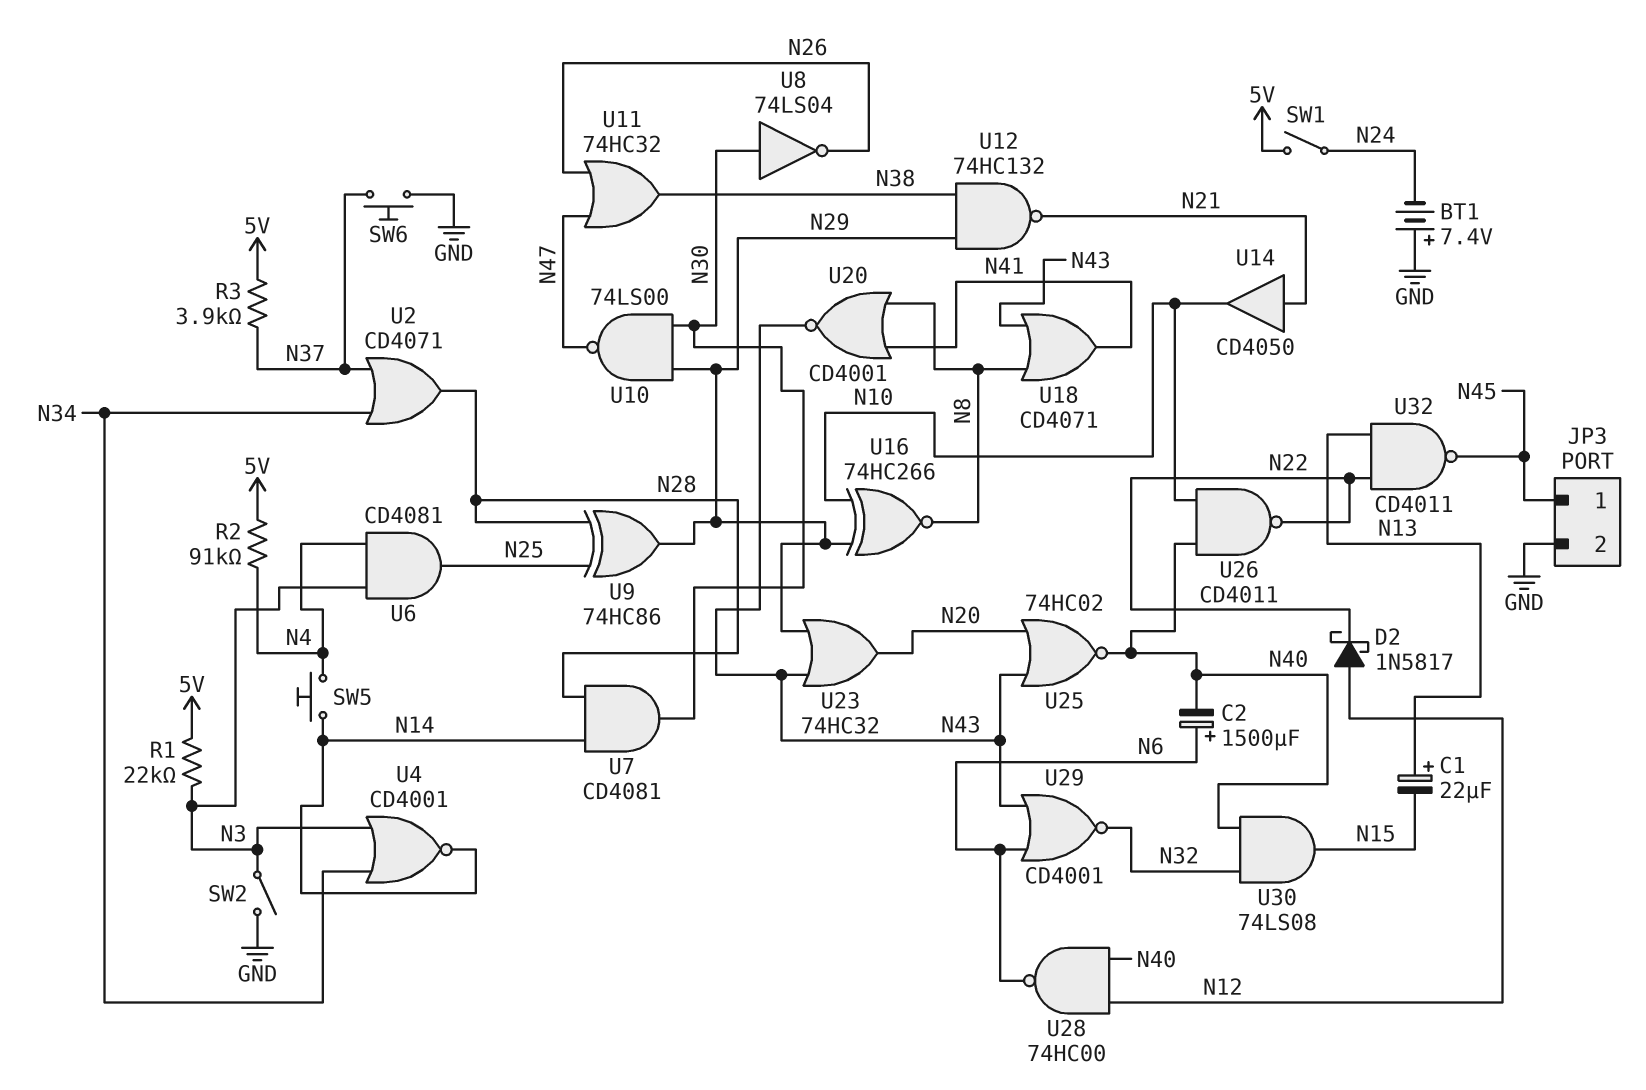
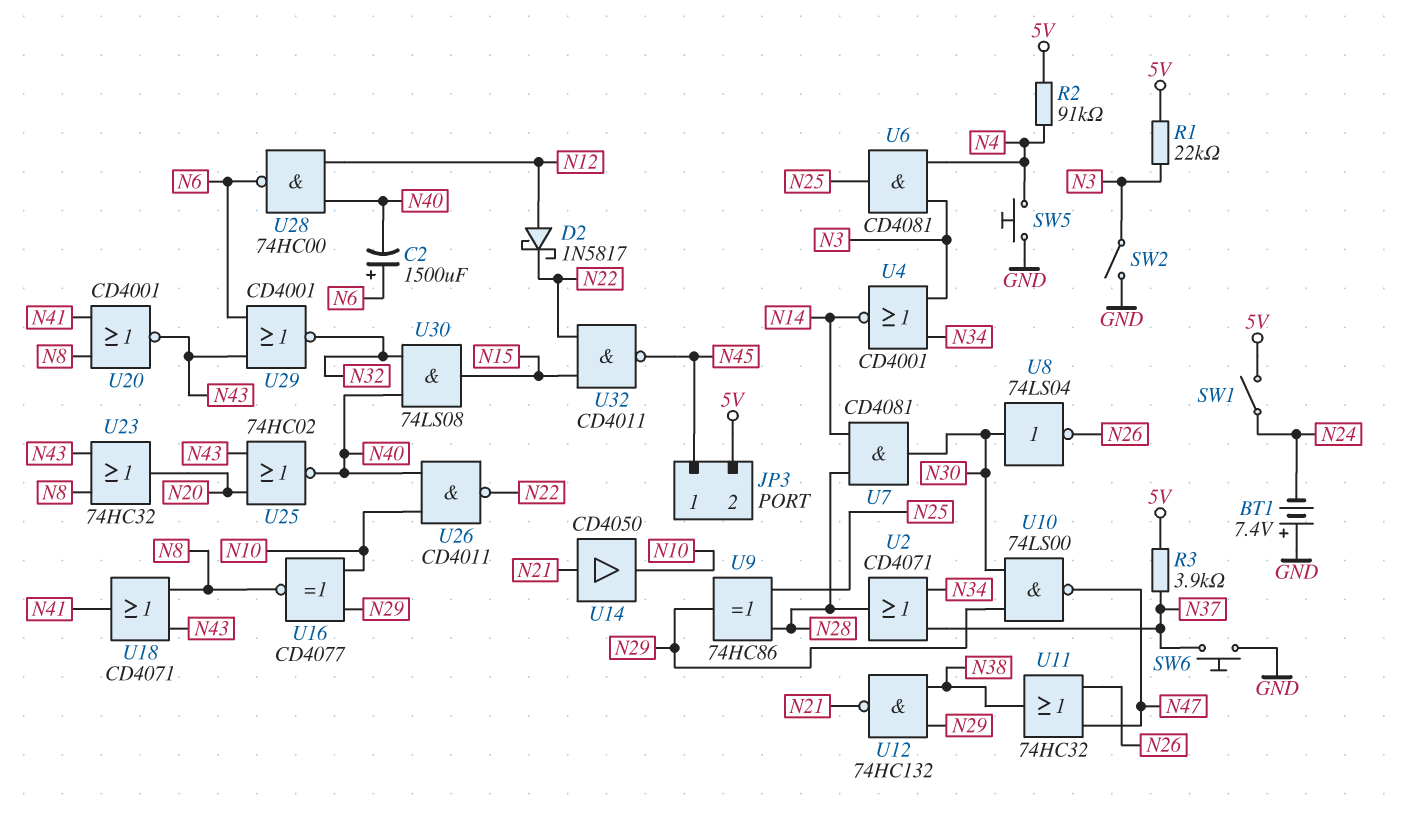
C1: 22uF (plus N13, minus N15) -> none
JP3 pin 2: GND -> 5V
SW5: button (N4, N14) -> button (GND, N4)
U16: XNOR 74HC266 (in N10, in N29, out N8) -> XNOR CD4077 (in N10, in N29, out N8)
U23: OR 74HC32 (in N29, in N43, out N20) -> OR 74HC32 (in N8, in N43, out N20)
U32: NAND CD4011 (in N13, in N22, out N45) -> NAND CD4011 (in N15, in N22, out N45)

